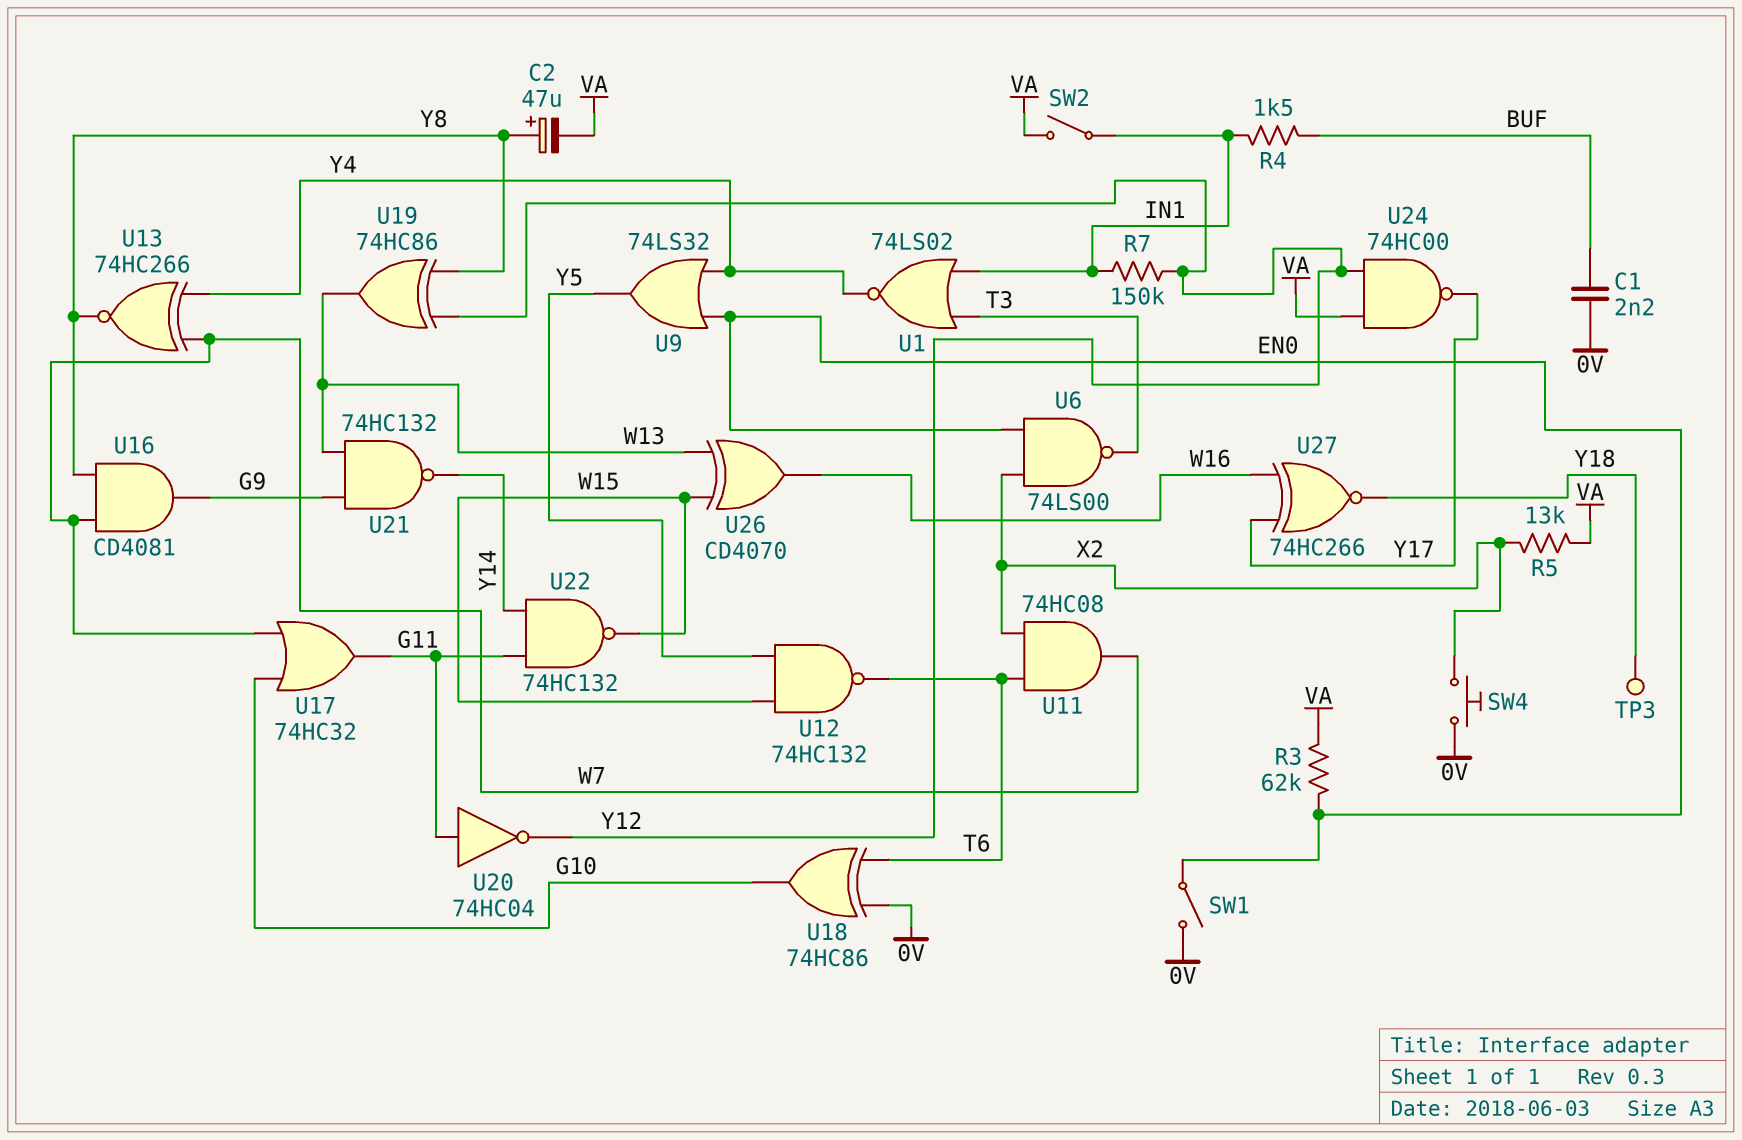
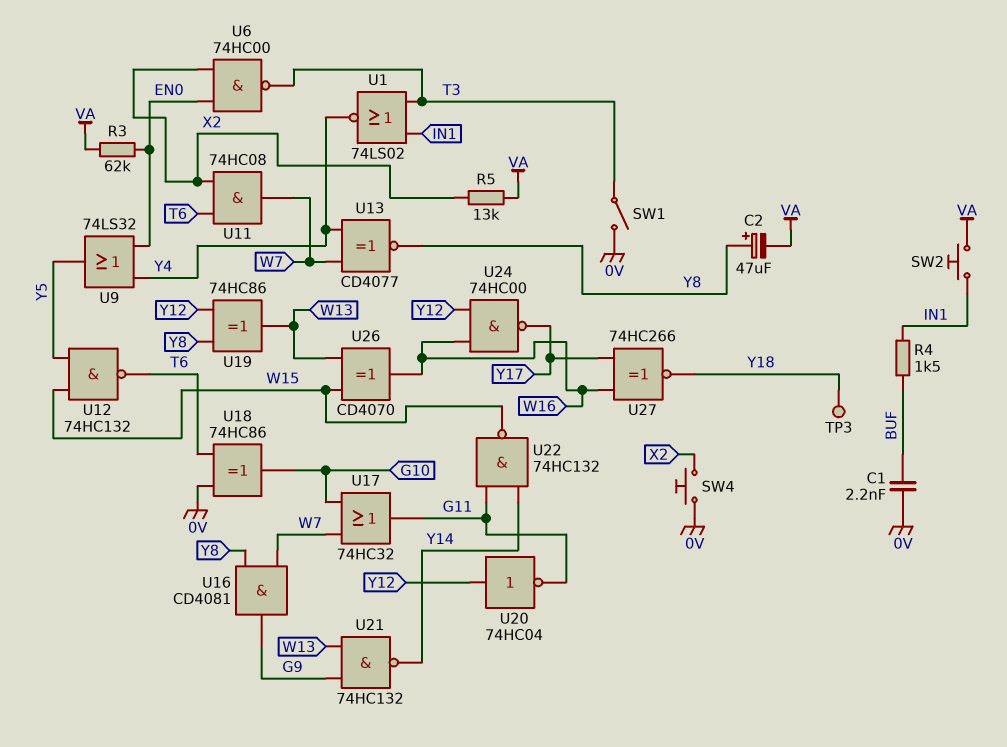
R7: 150k (IN1, Y12) -> none
SW1: switch (0V, EN0) -> switch (0V, T3)
SW2: switch (IN1, VA) -> button (IN1, VA)
U6: NAND 74LS00 (in EN0, in X2, out T3) -> NAND 74HC00 (in EN0, in X2, out T3)
U13: XNOR 74HC266 (in W7, in Y4, out Y8) -> XNOR CD4077 (in W7, in Y4, out Y8)
U20: NOT 74HC04 (in G11, out Y12) -> NOT 74HC04 (in Y12, out G11)
U24: NAND 74HC00 (in VA, in Y12, out Y17) -> NAND 74HC00 (in W16, in Y12, out Y17)

